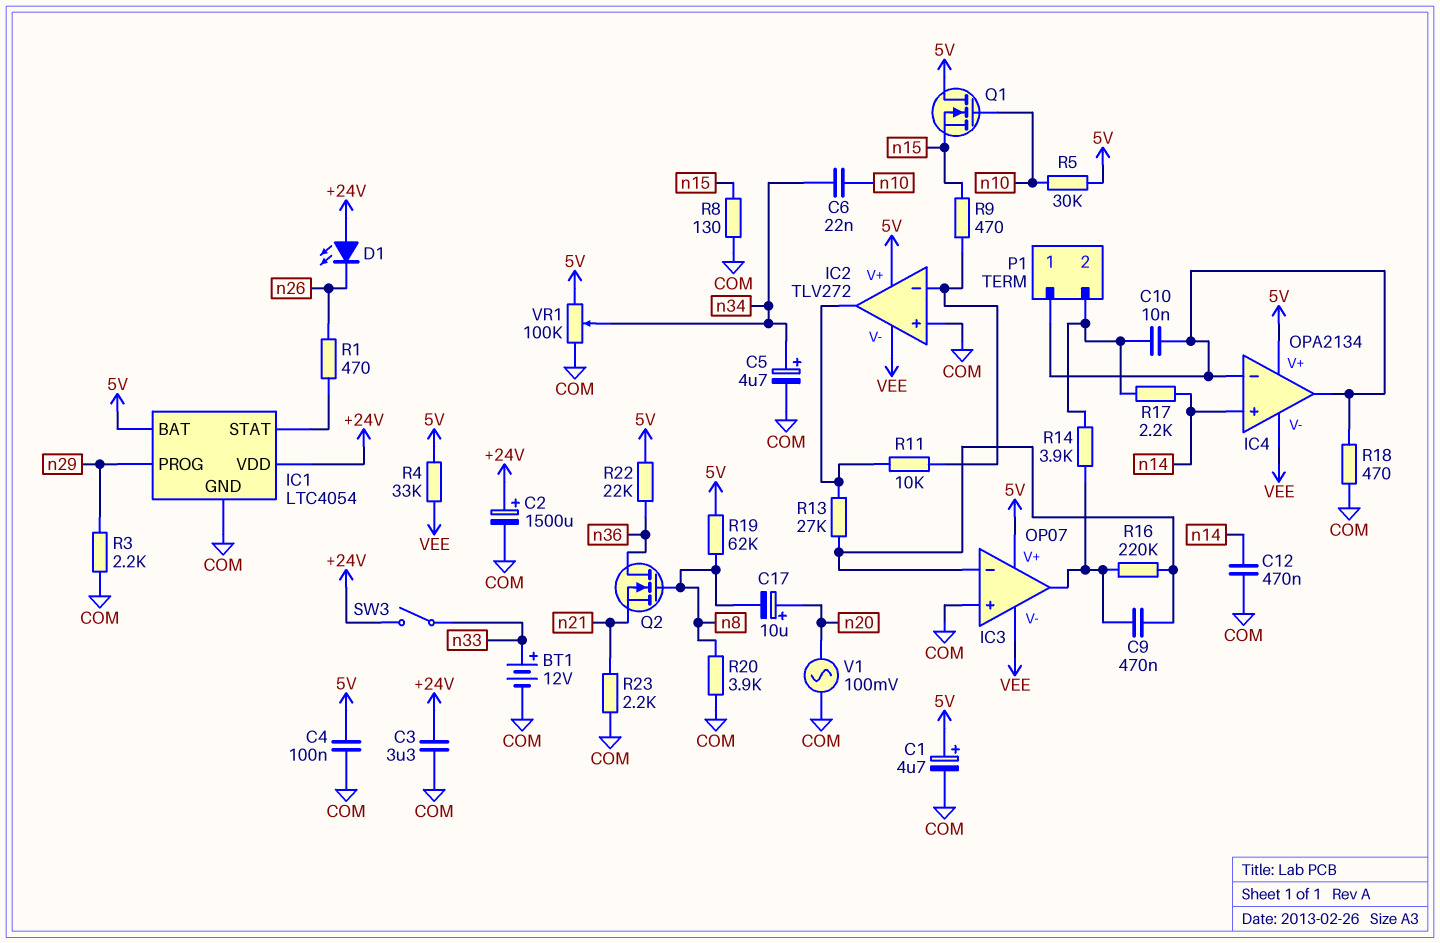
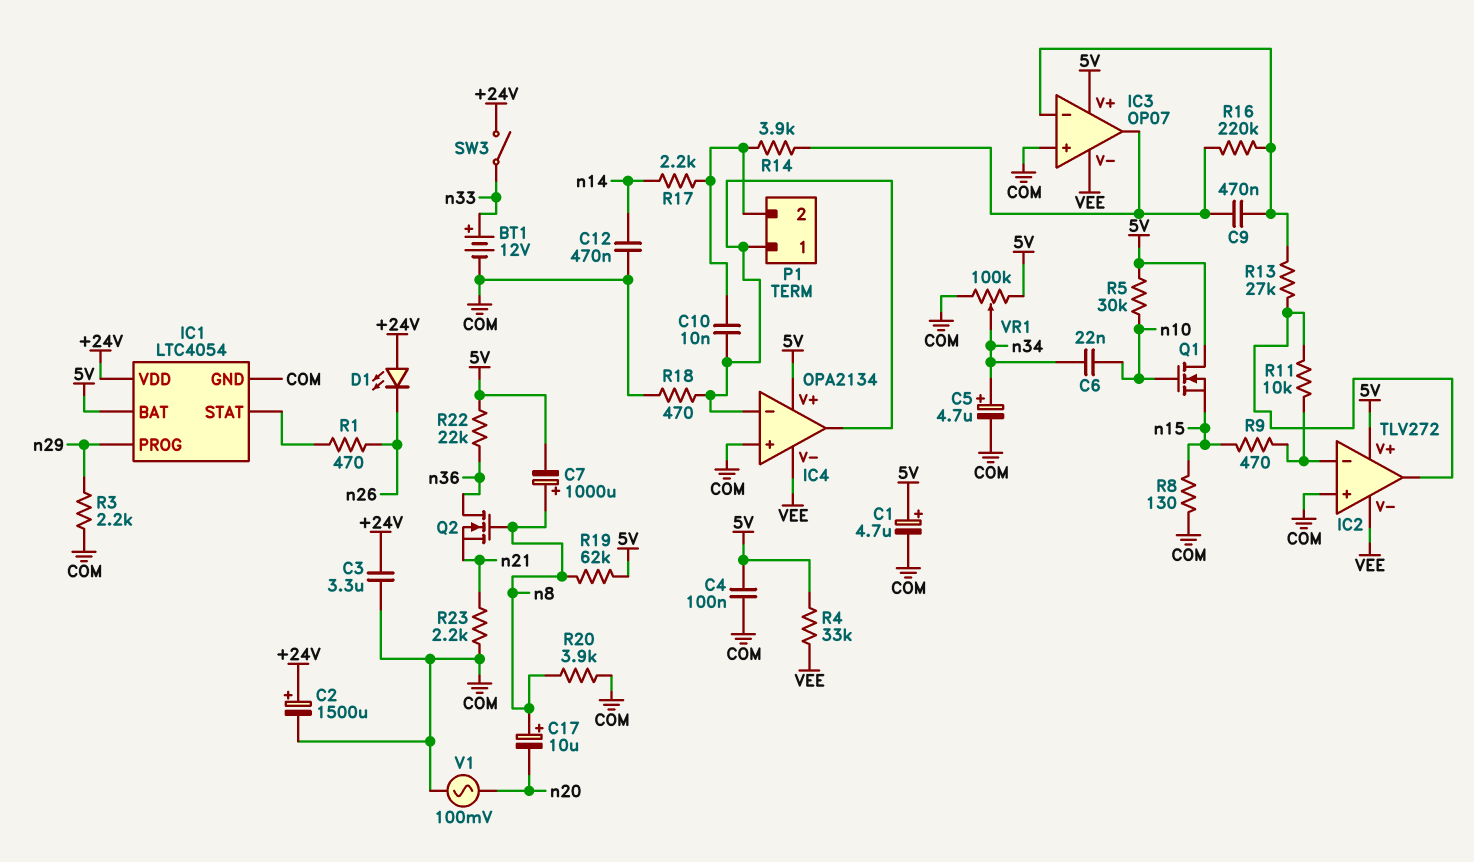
C7: none -> 1000uF (plus n8, minus 5V)
C17: 10uF (plus n20, minus n8) -> 10uF (plus n8, minus n20)
IC4 pin in+: n14 -> COM

